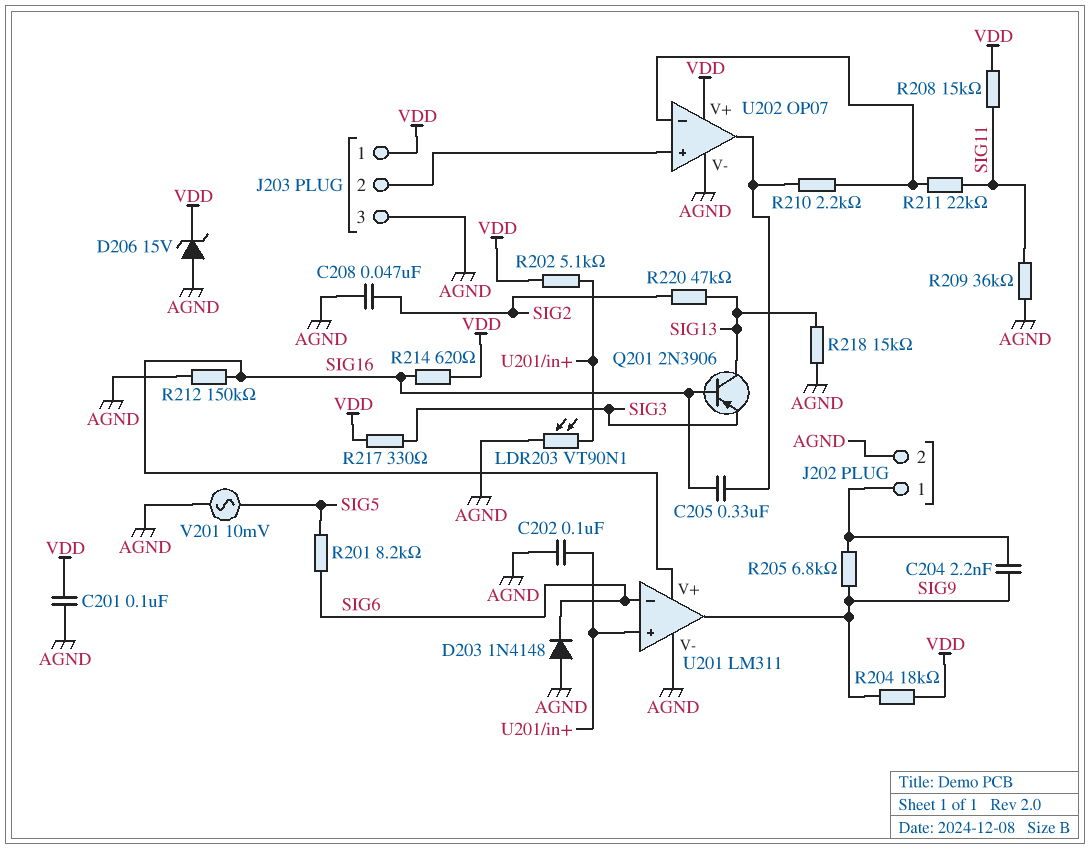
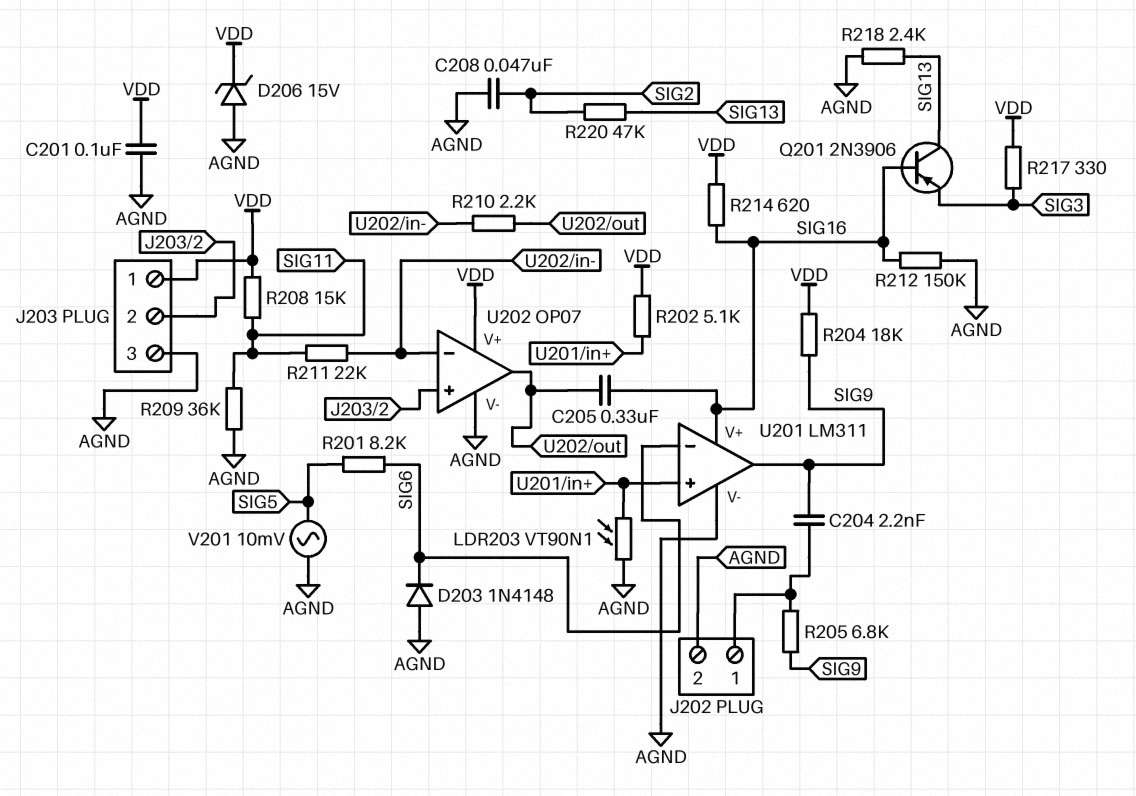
C202: 100nF (AGND, U201/in+) -> none
R218: 15k (AGND, SIG13) -> 2.4k (AGND, SIG13)

